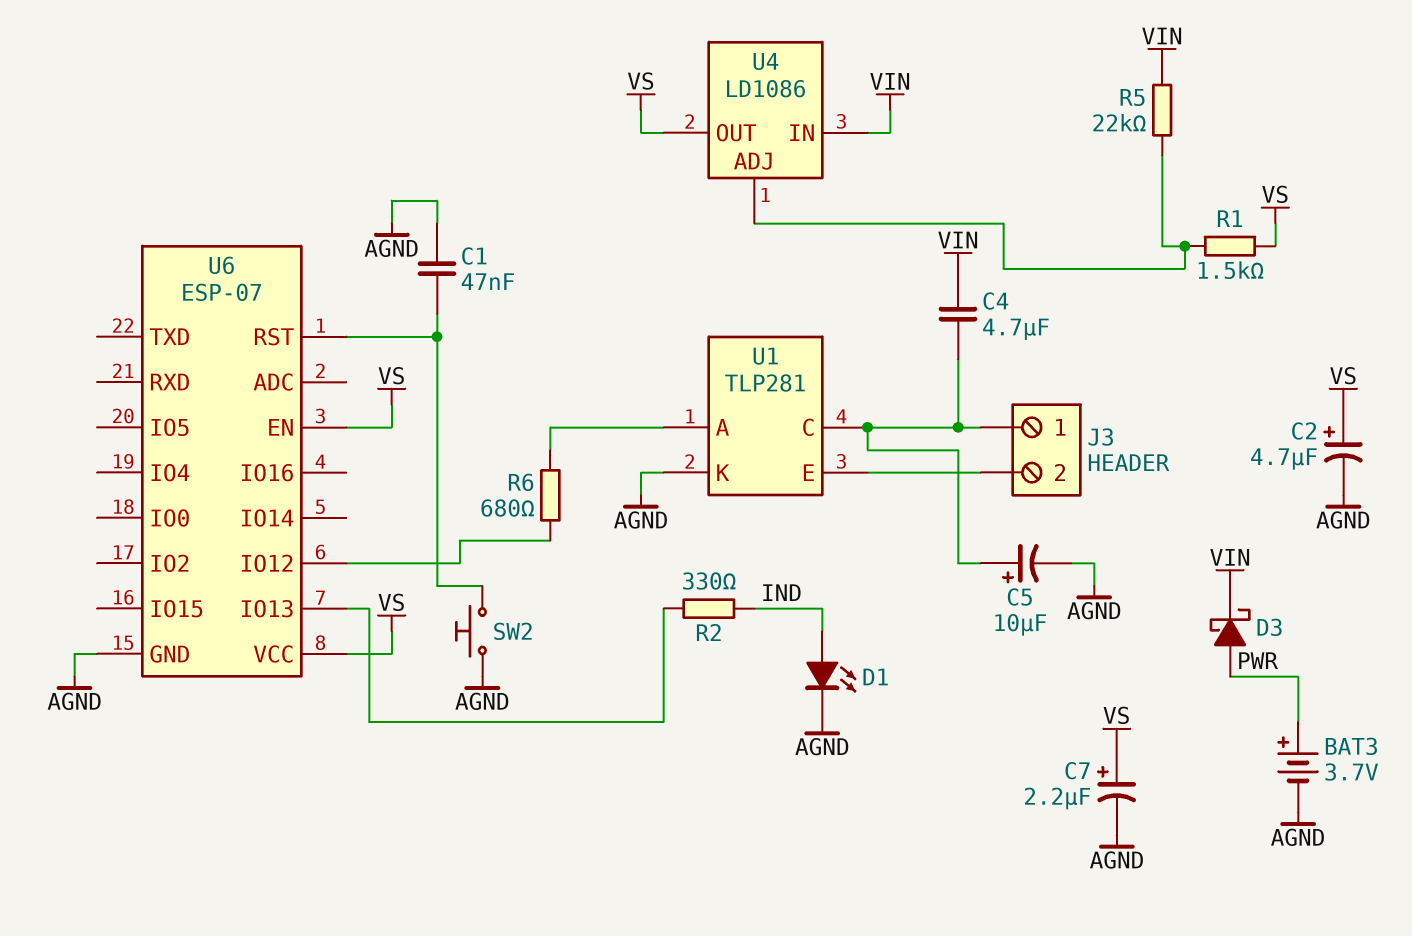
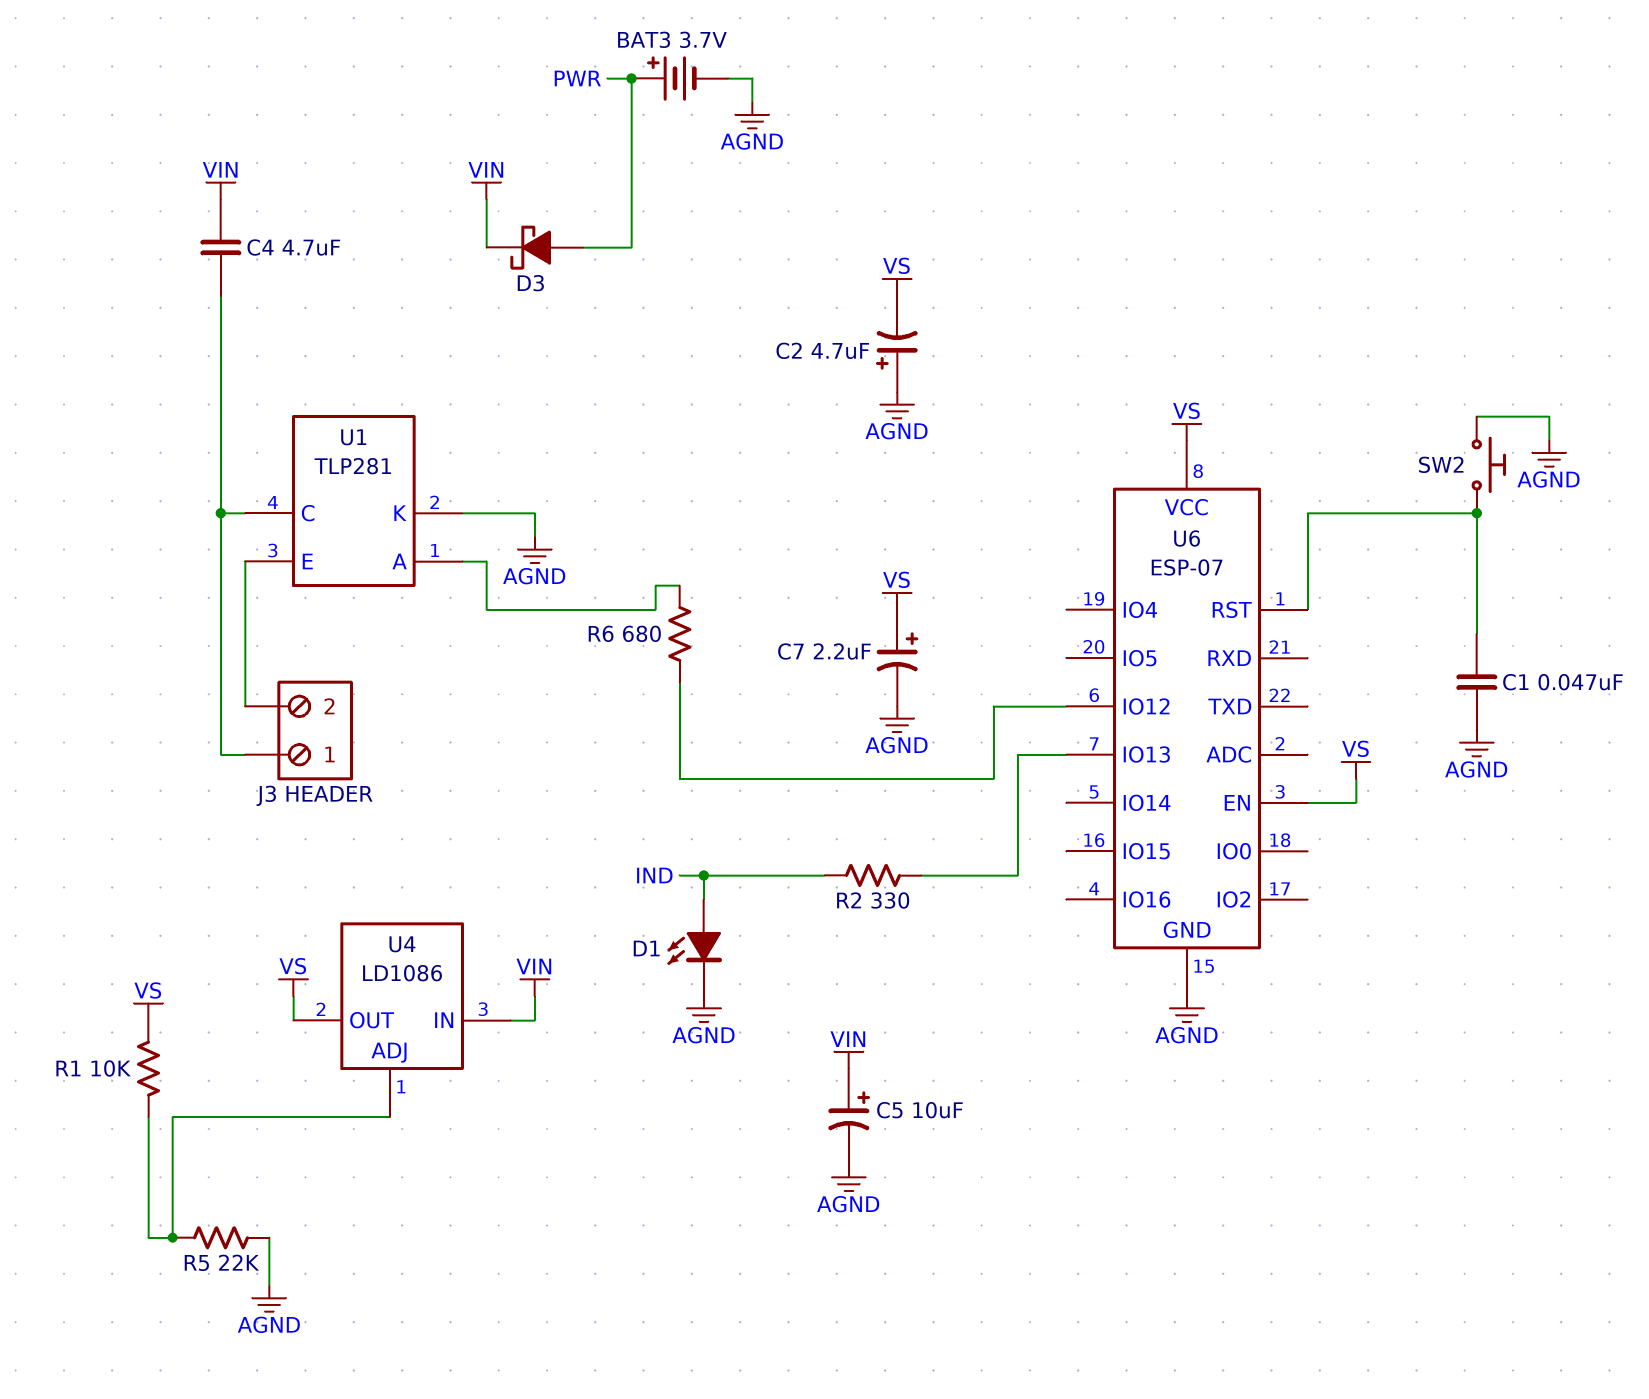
C2: 4.7uF (plus VS, minus AGND) -> 4.7uF (plus AGND, minus VS)
C5: 10uF (plus J3/1, minus AGND) -> 10uF (plus VIN, minus AGND)
R1: 1.5k (U4/ADJ, VS) -> 10k (U4/ADJ, VS)
R5: 22k (U4/ADJ, VIN) -> 22k (AGND, U4/ADJ)

